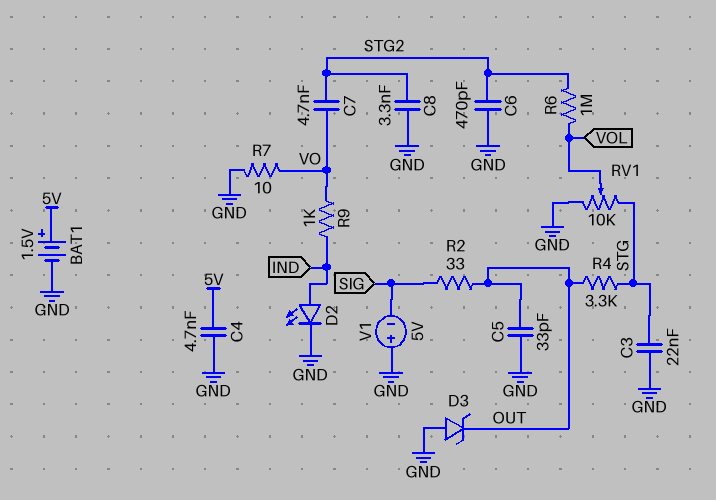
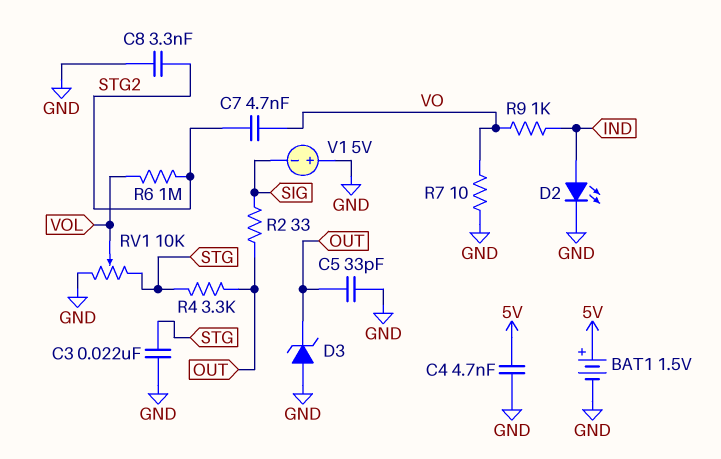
C6: 470pF (GND, STG2) -> none

